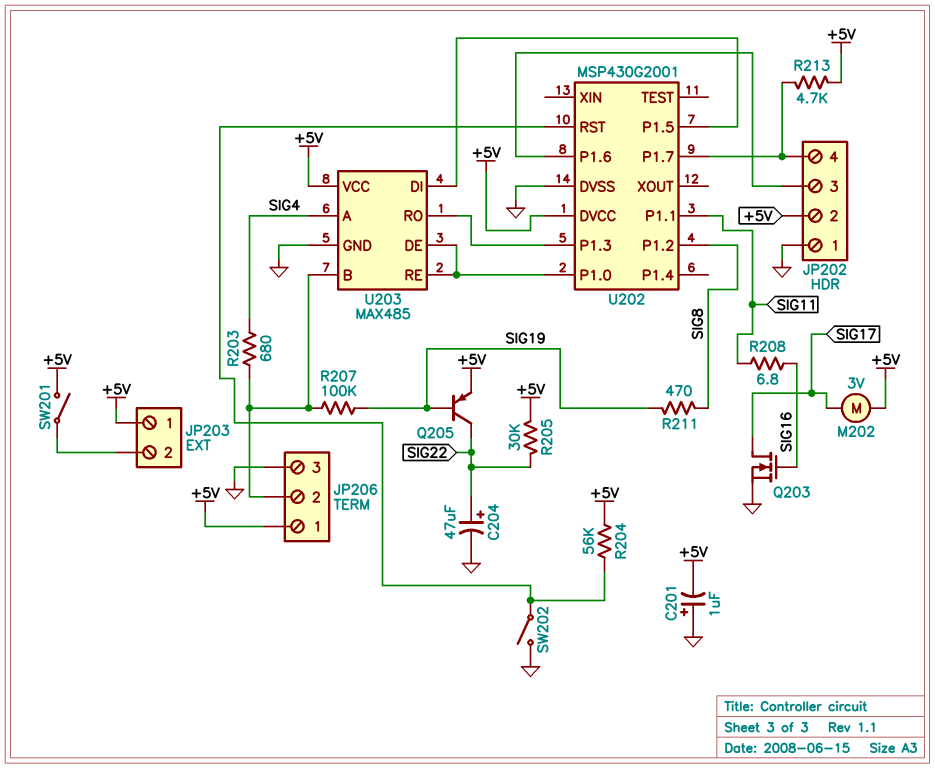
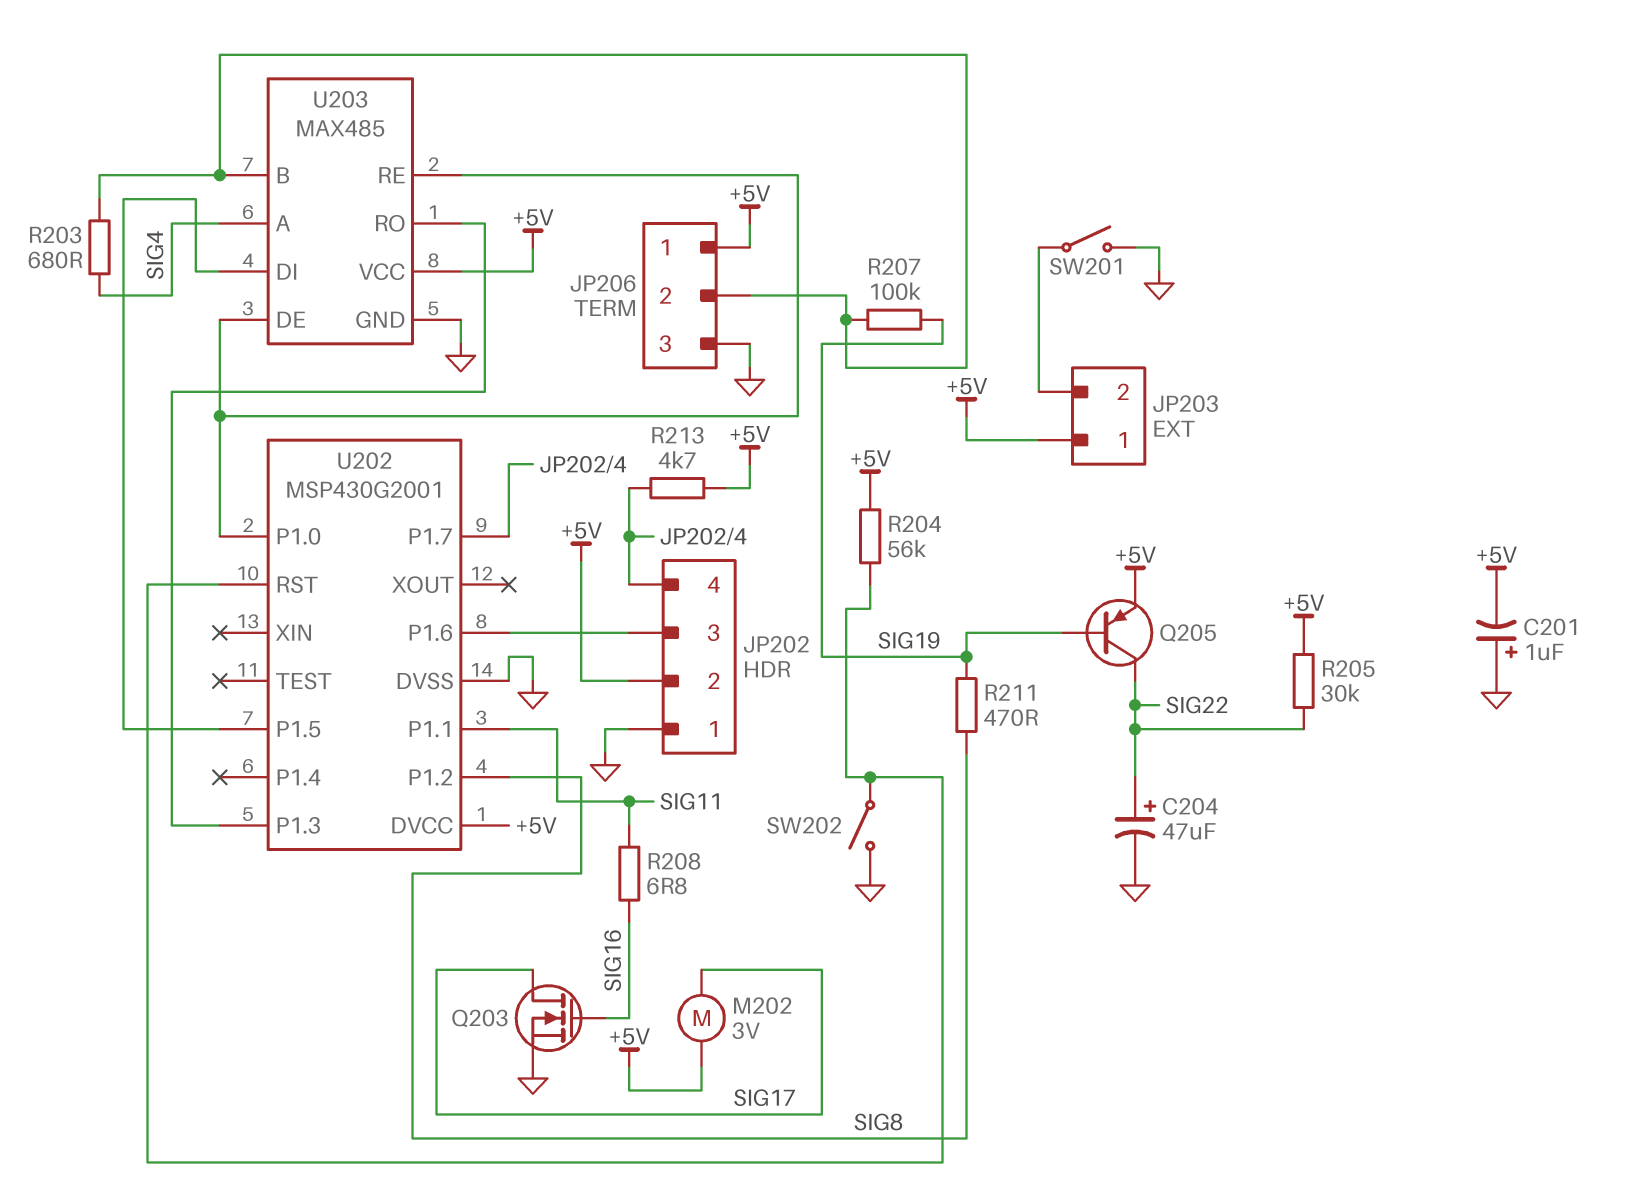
SW201: switch (+5V, JP203/2) -> switch (GND, JP203/2)

